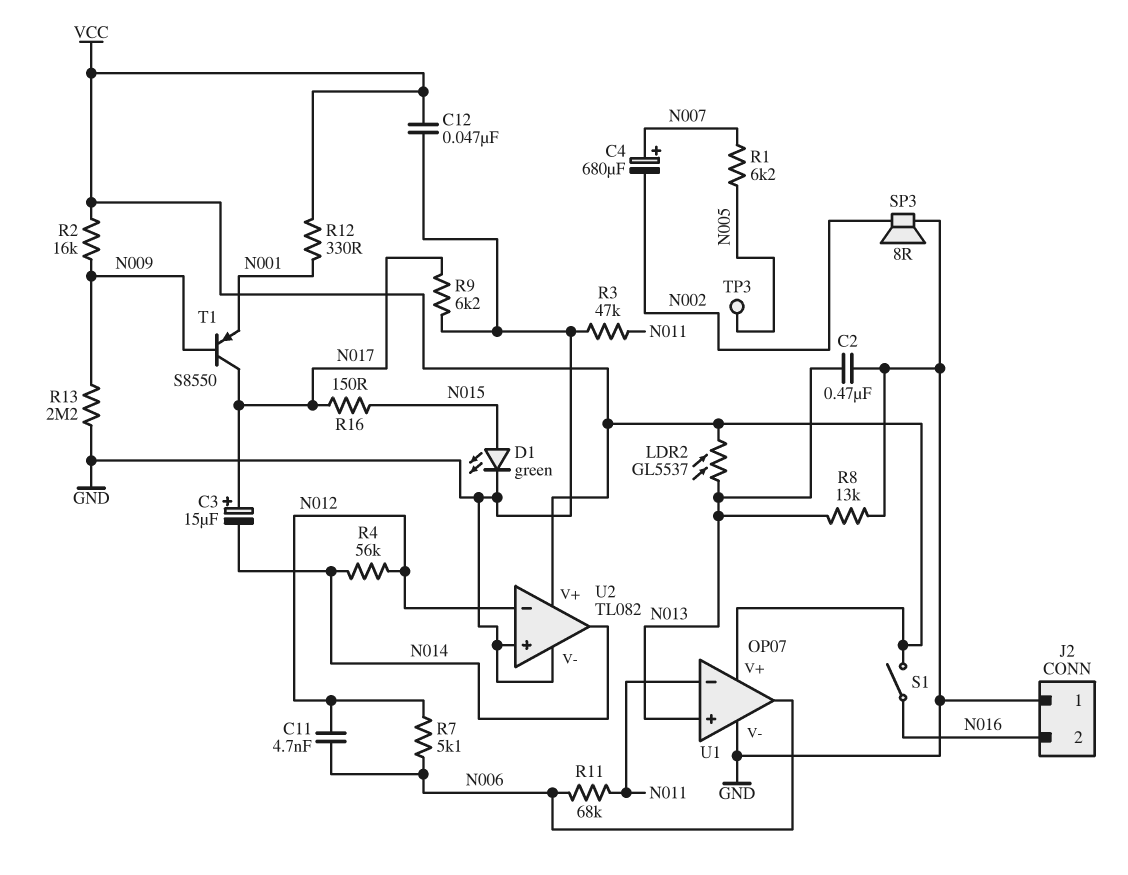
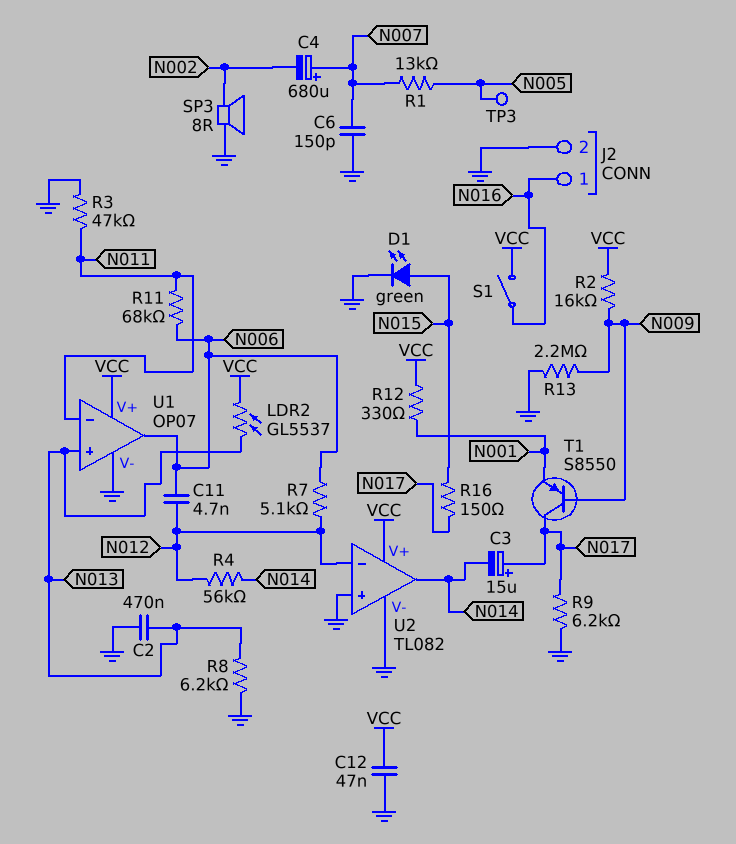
C6: none -> 150pF (GND, N007)
J2 pin 1: GND -> N016
J2 pin 2: N016 -> GND
R1: 6.2k (N005, N007) -> 13k (N005, N007)
R8: 13k (GND, N013) -> 6.2k (GND, N013)

